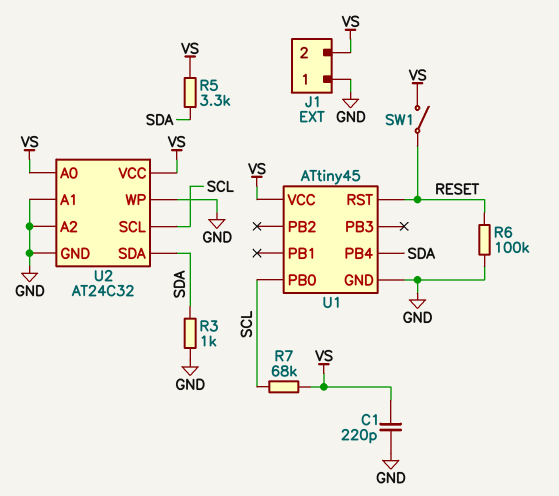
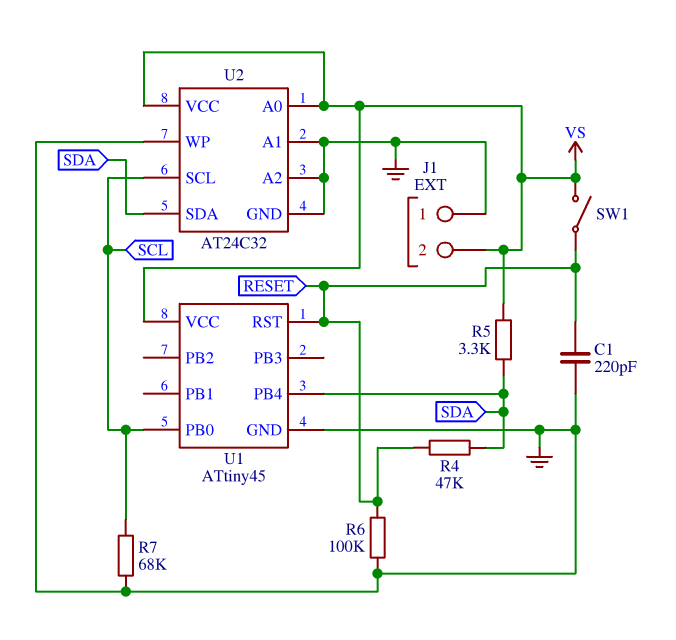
C1: 220pF (GND, VS) -> 220pF (GND, RESET)
R3: 1k (GND, SDA) -> none
R4: none -> 47k (RESET, SDA)
R7: 68k (SCL, VS) -> 68k (GND, SCL)

